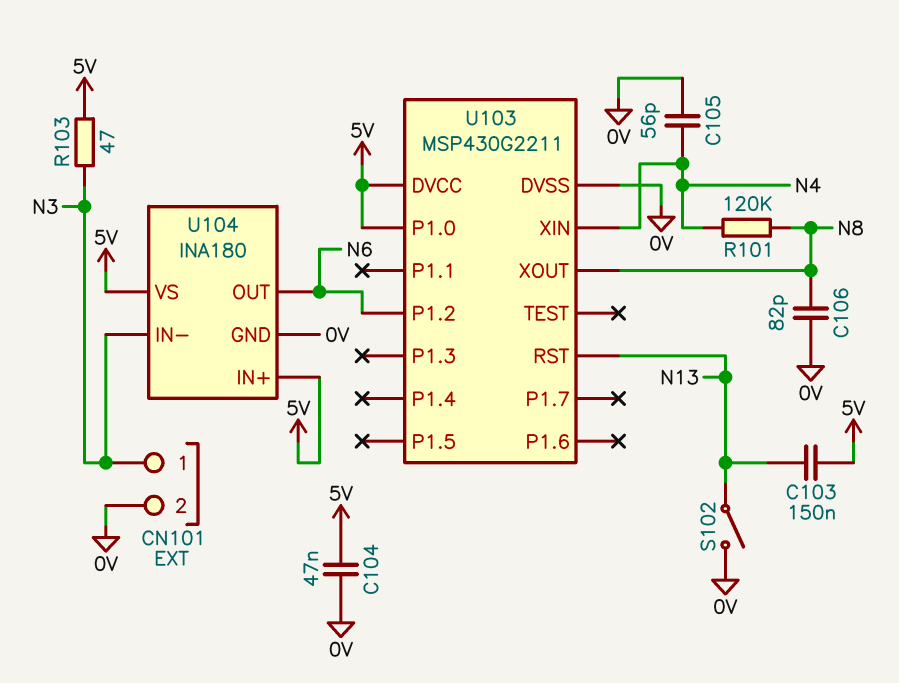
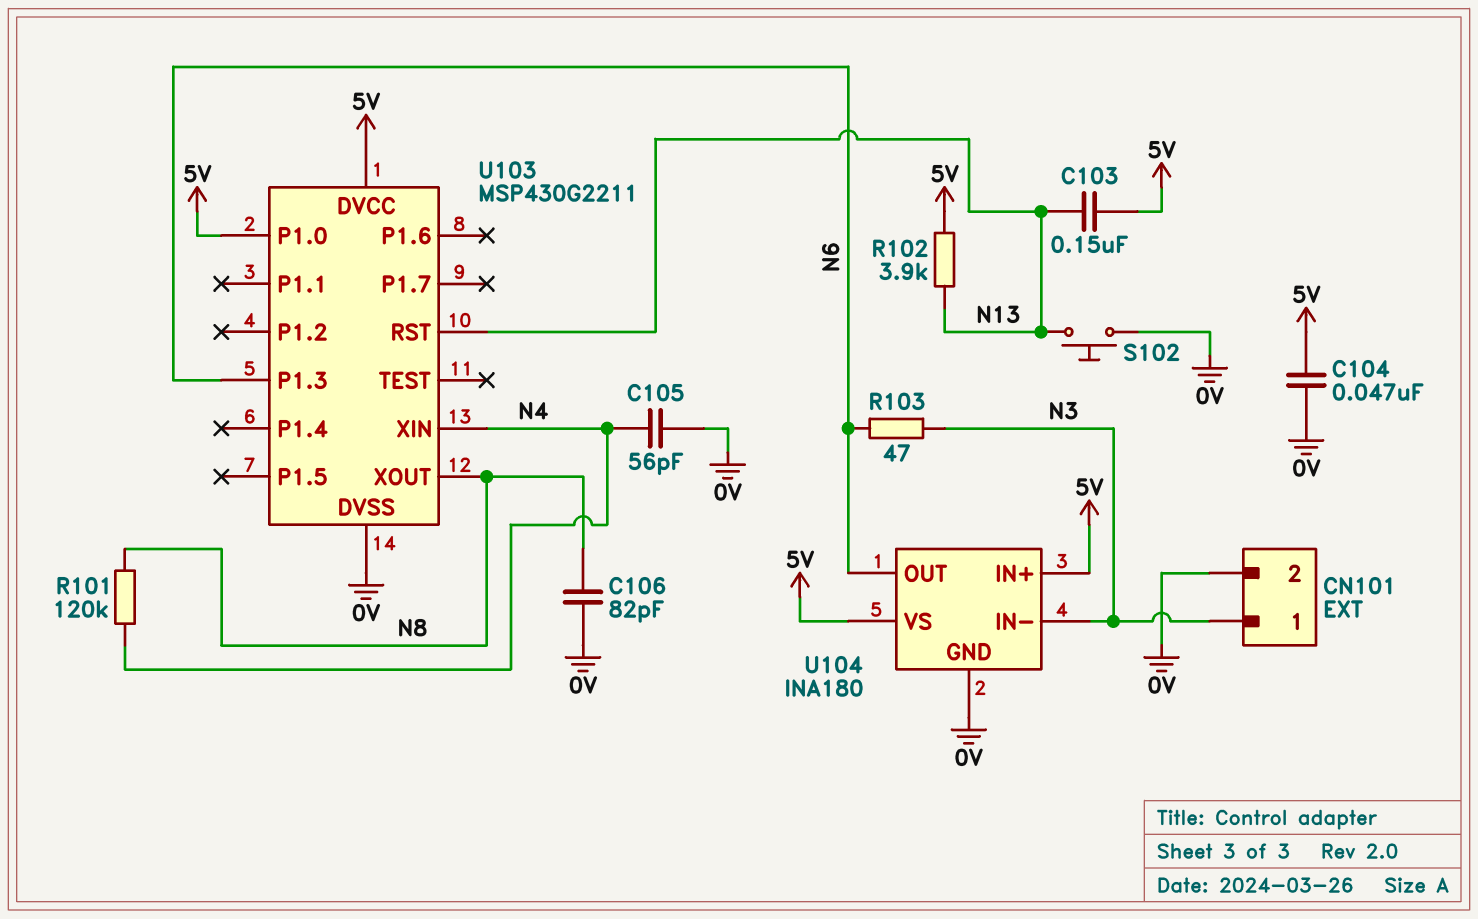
R102: none -> 3.9k (5V, N13)
R103: 47 (5V, N3) -> 47 (N3, N6)
S102: switch (0V, N13) -> button (0V, N13)
U103 pin P1.2: N6 -> none
U103 pin P1.3: none -> N6

